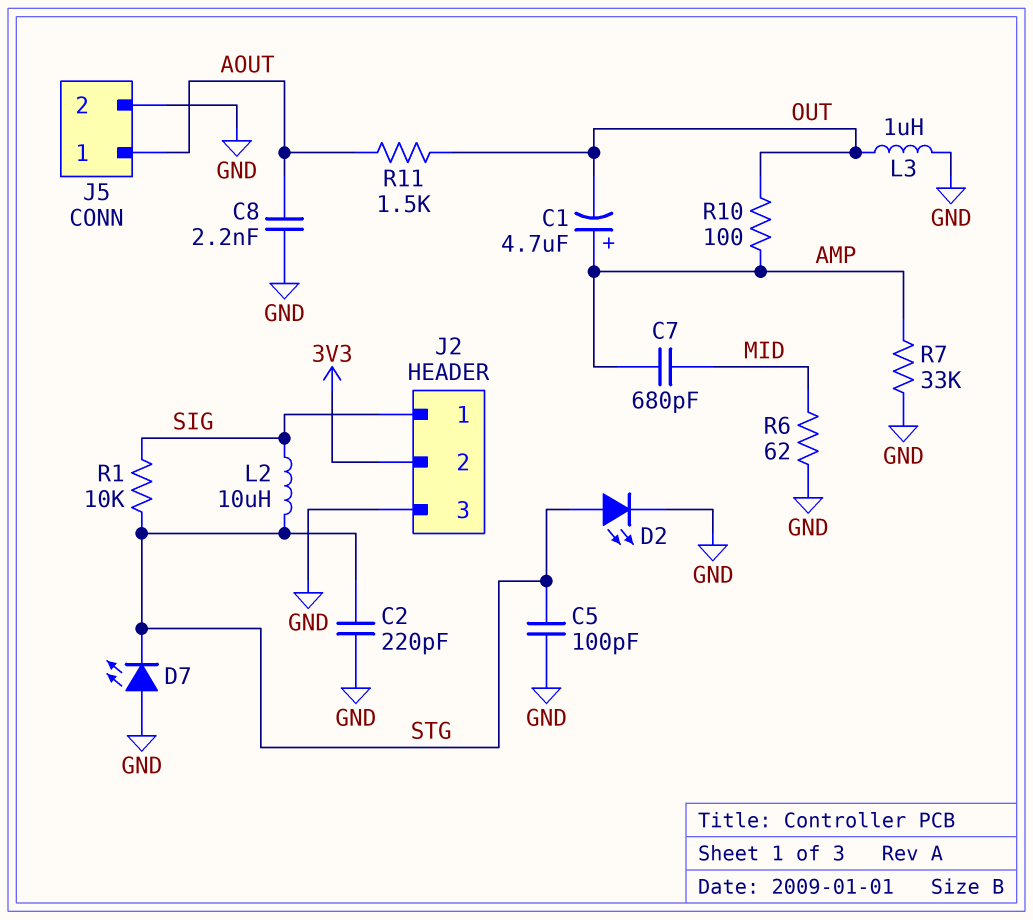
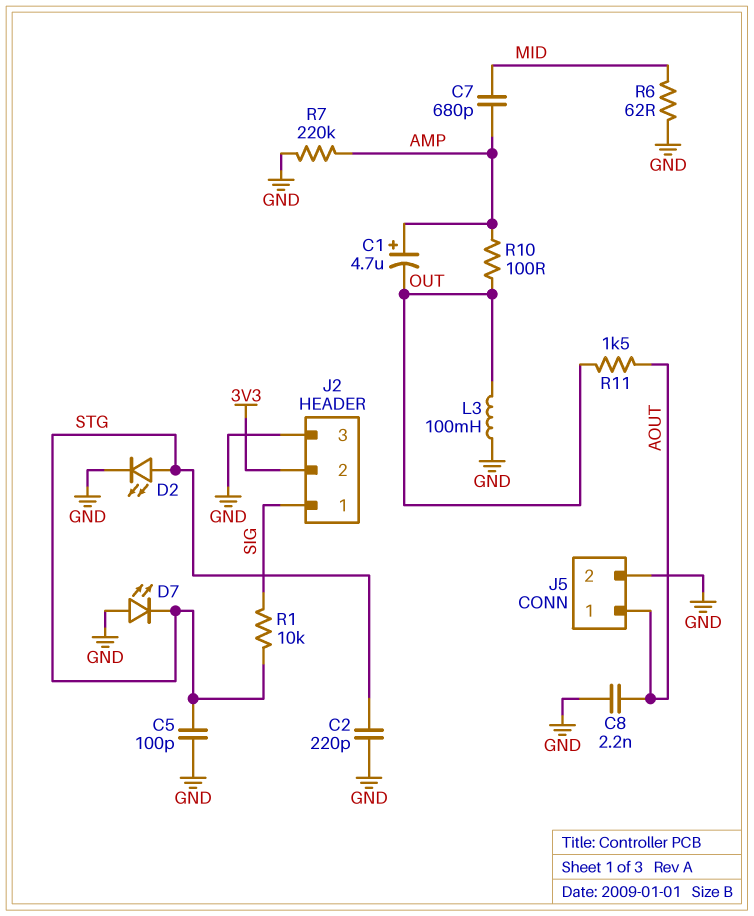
L2: 10uH (SIG, STG) -> none
L3: 1uH (GND, OUT) -> 100mH (GND, OUT)
R7: 33k (AMP, GND) -> 220k (AMP, GND)

